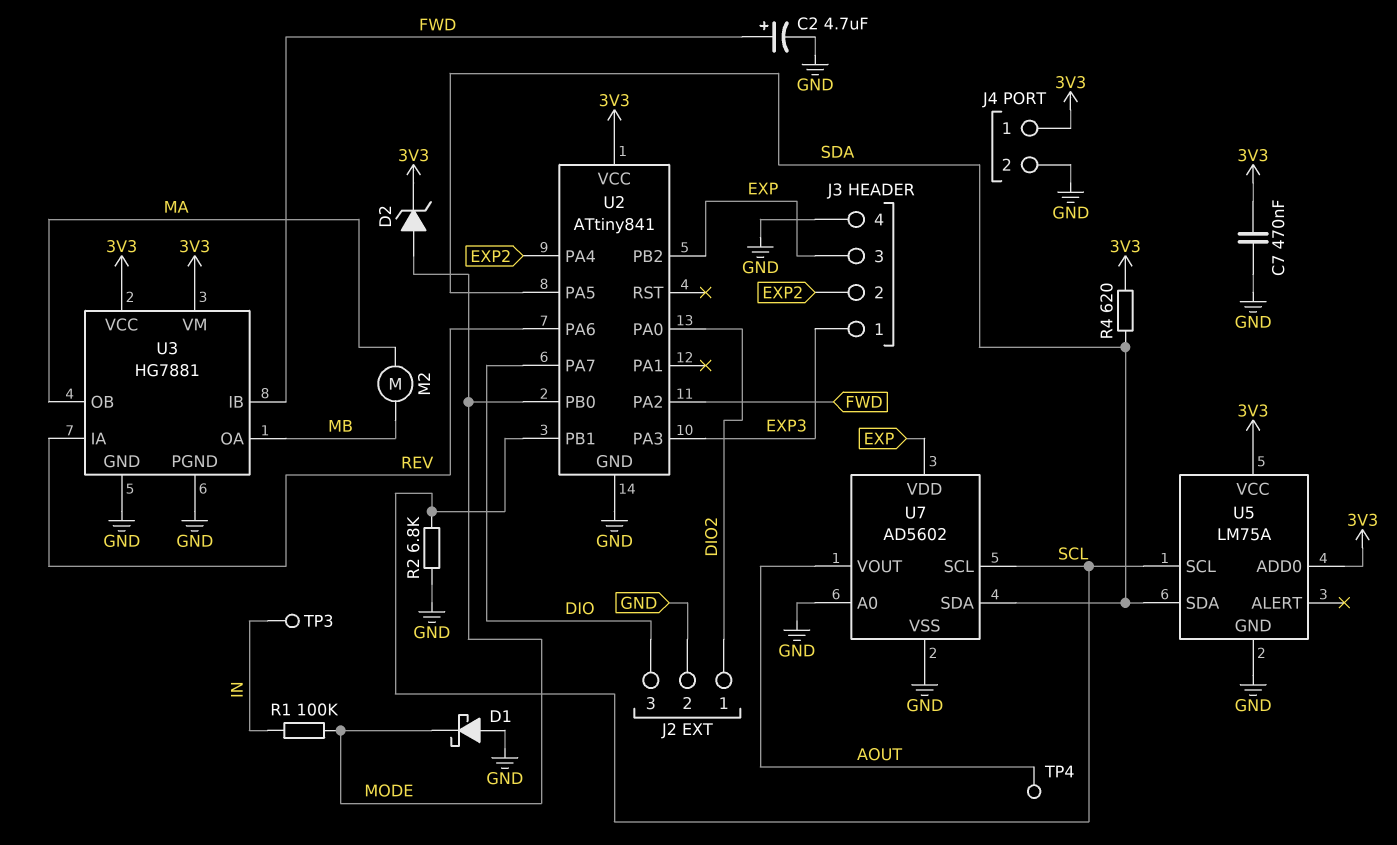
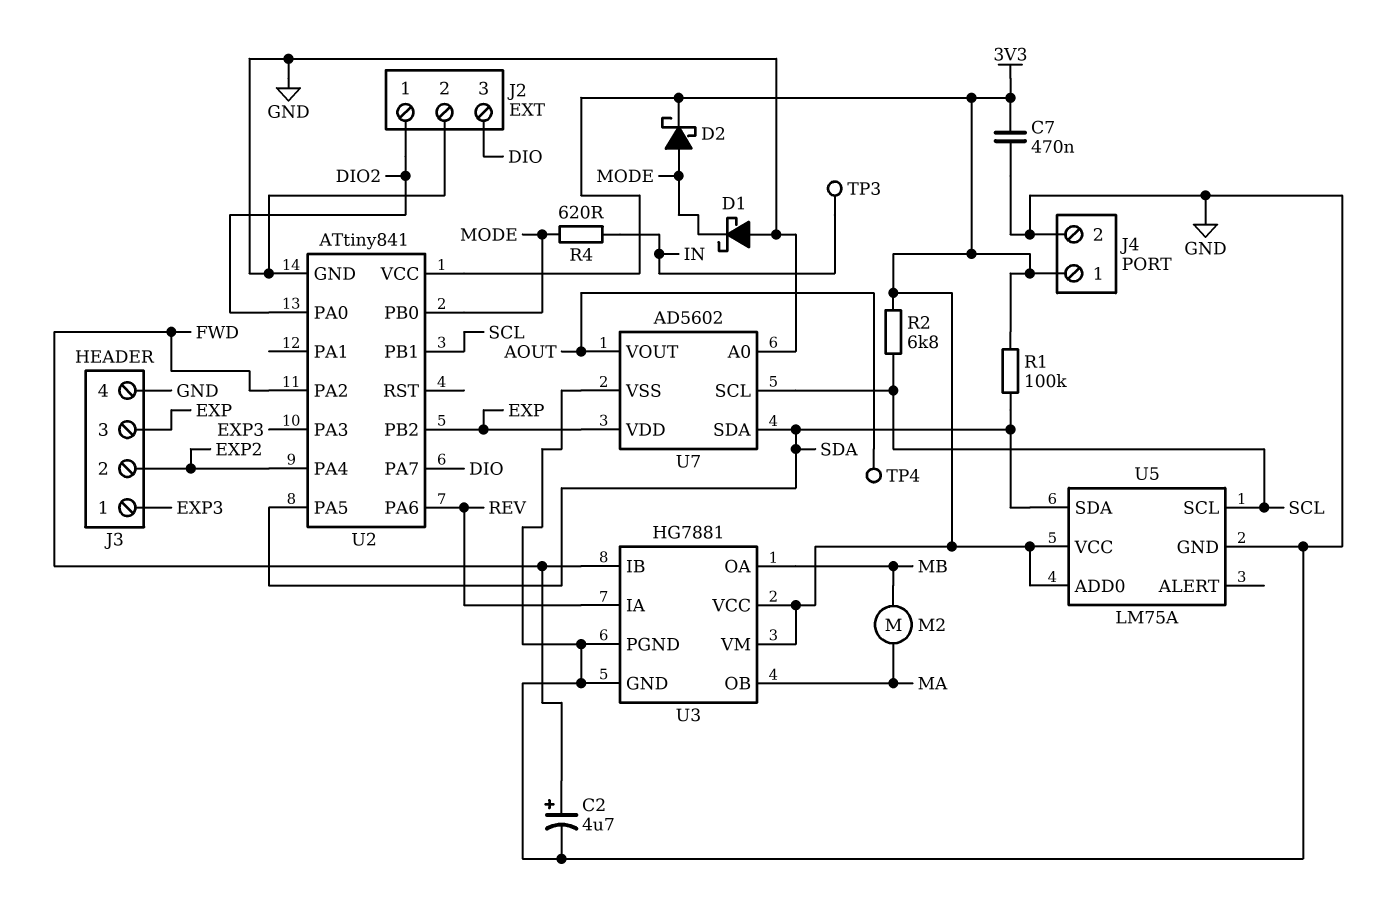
D2: zener (A MODE, K 3V3) -> schottky (A MODE, K 3V3)
R1: 100k (IN, MODE) -> 100k (3V3, SDA)
R2: 6.8k (GND, SCL) -> 6.8k (3V3, SCL)
R4: 620 (3V3, SDA) -> 620 (IN, MODE)

